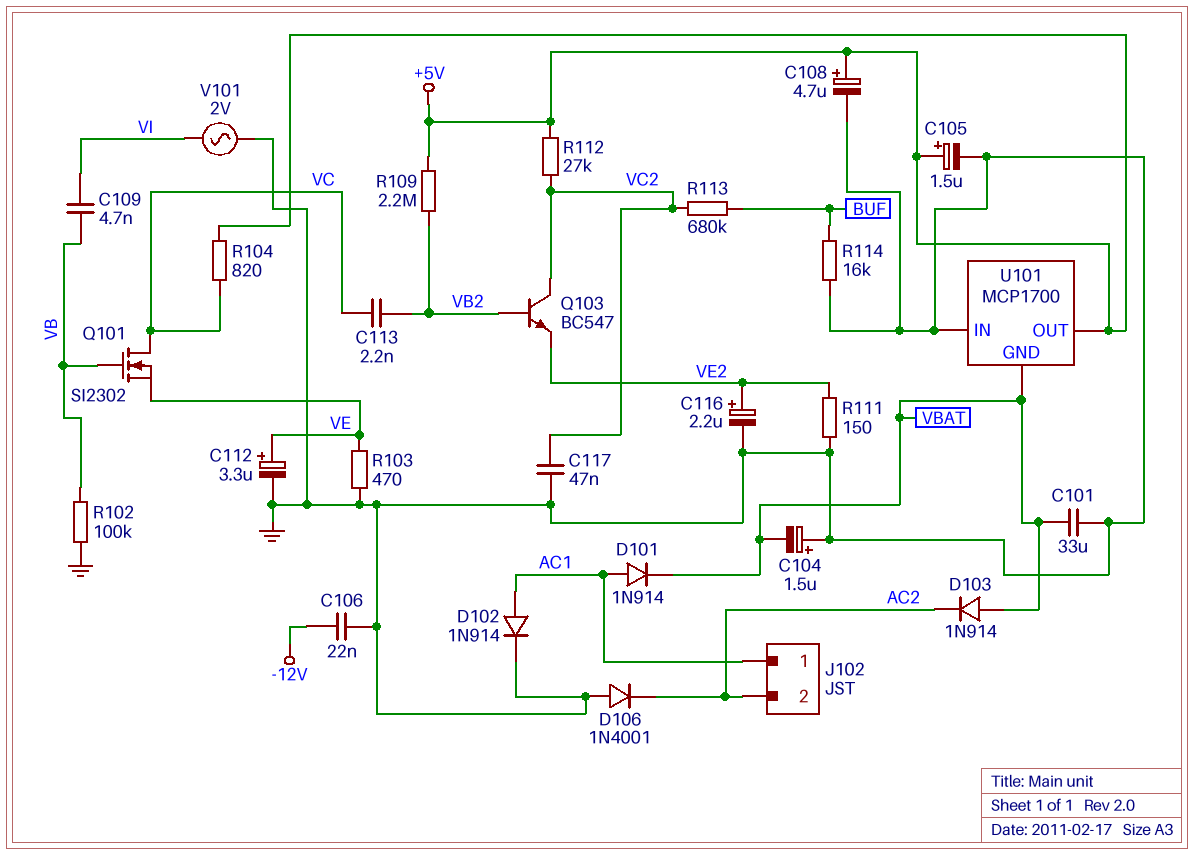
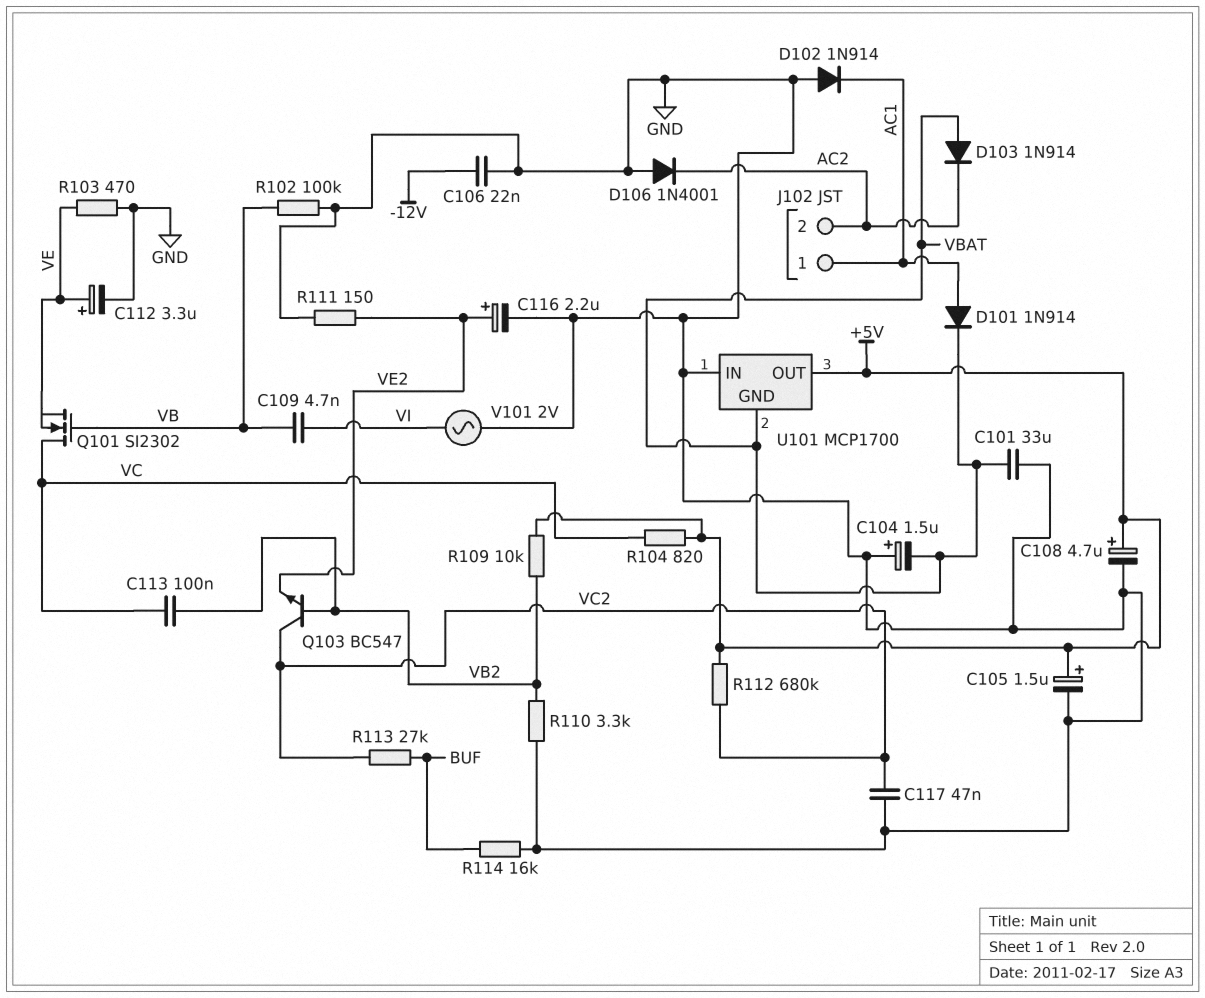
C113: 2.2nF (VB2, VC) -> 100nF (VB2, VC)
D102: diode 1N914 (A AC1, K GND) -> diode 1N914 (A GND, K AC1)
R109: 2.2M (+5V, VB2) -> 10k (+5V, VB2)
R110: none -> 3.3k (GND, VB2)
R112: 27k (+5V, VC2) -> 680k (+5V, VC2)
R113: 680k (BUF, VC2) -> 27k (BUF, VC2)

